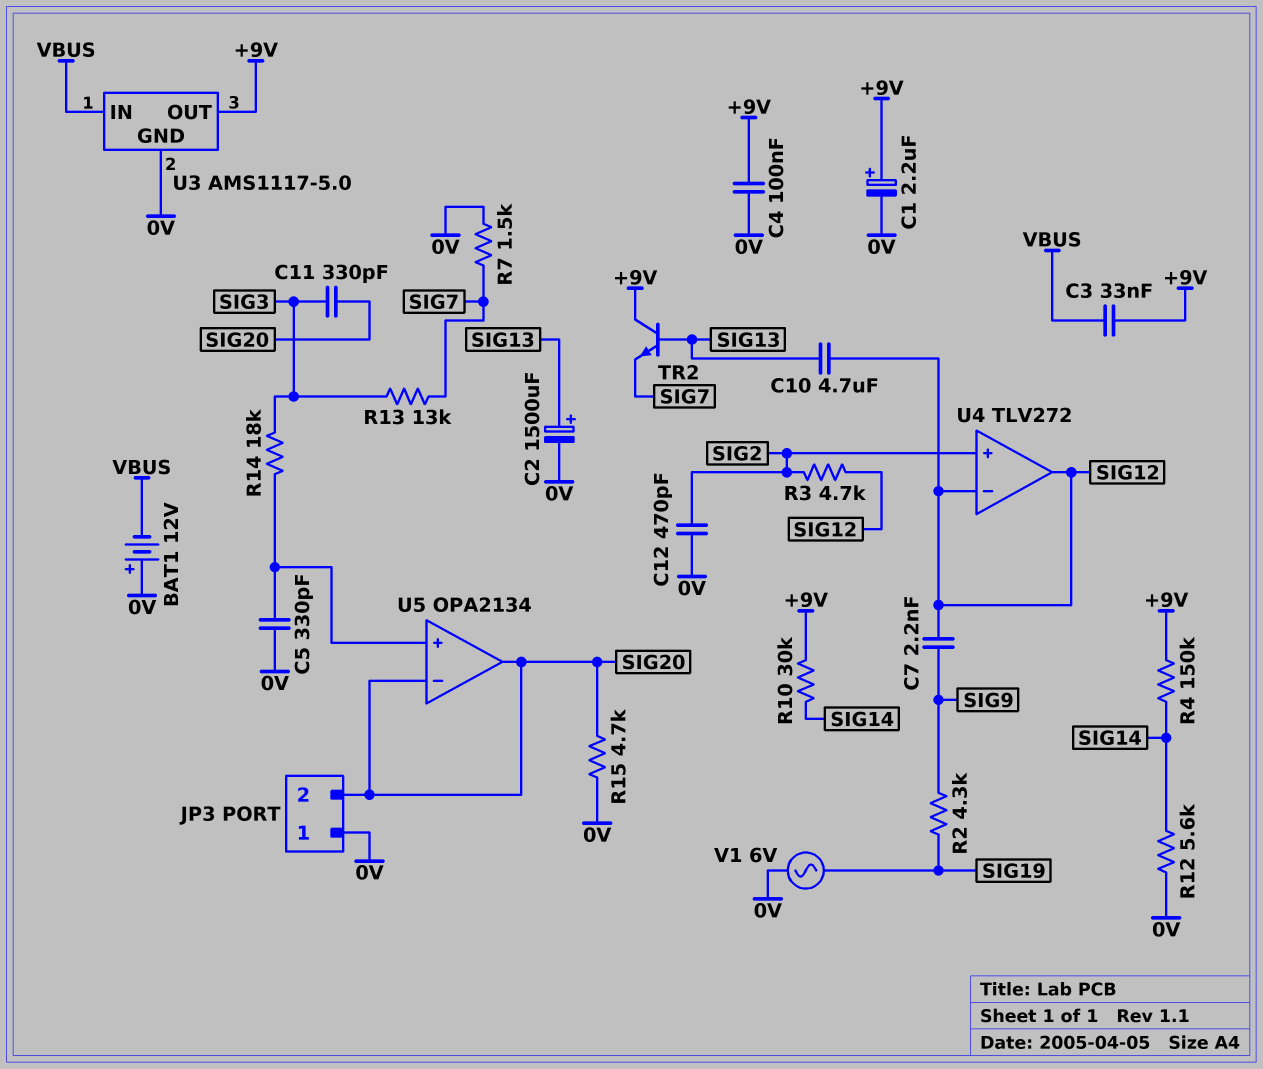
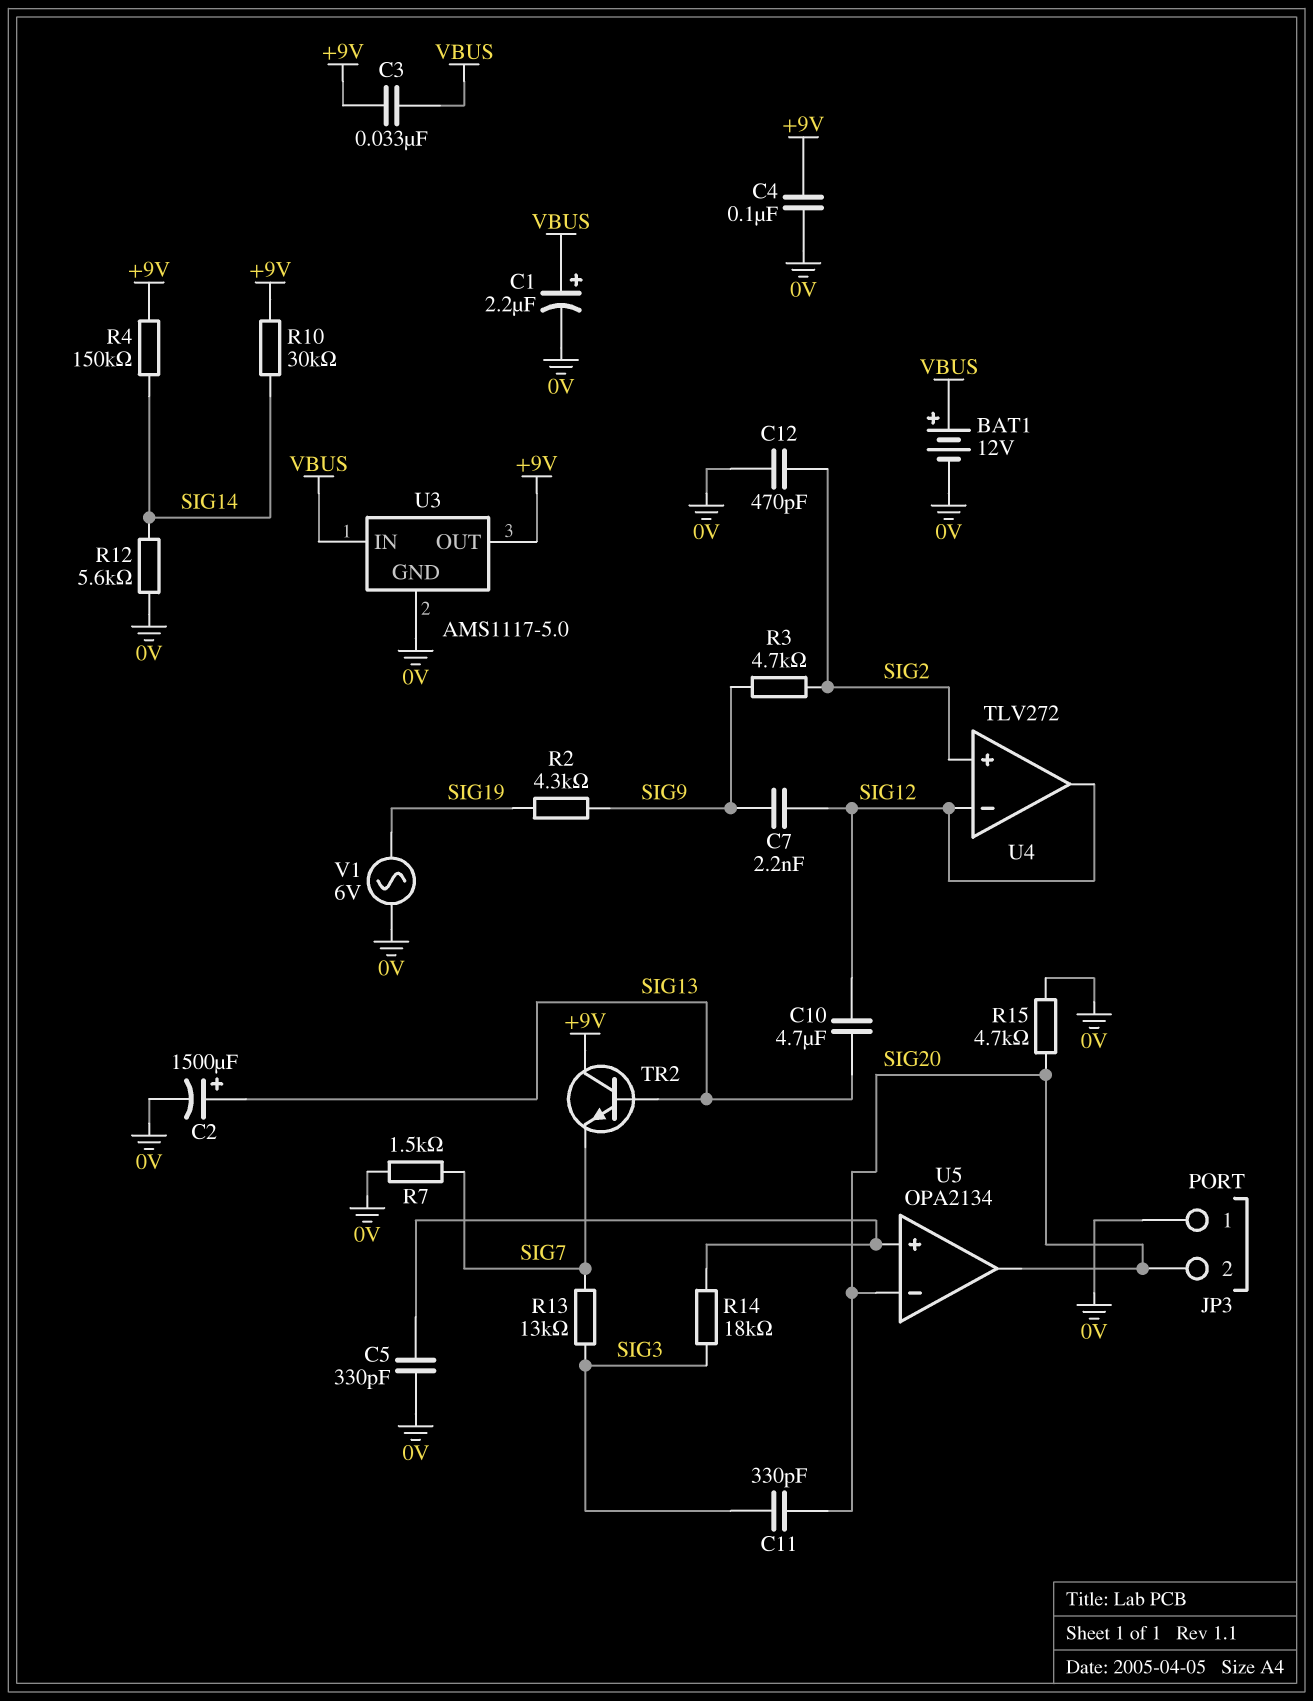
BAT1: 12V (plus 0V, minus VBUS) -> 12V (plus VBUS, minus 0V)
C1: 2.2uF (plus +9V, minus 0V) -> 2.2uF (plus VBUS, minus 0V)
R3: 4.7k (SIG2, SIG12) -> 4.7k (SIG2, SIG9)

